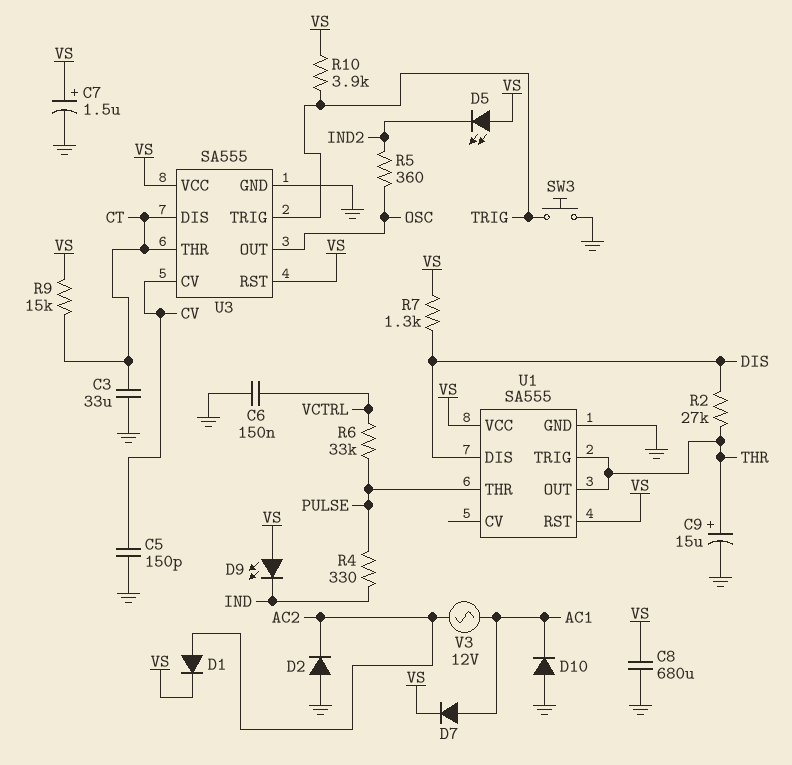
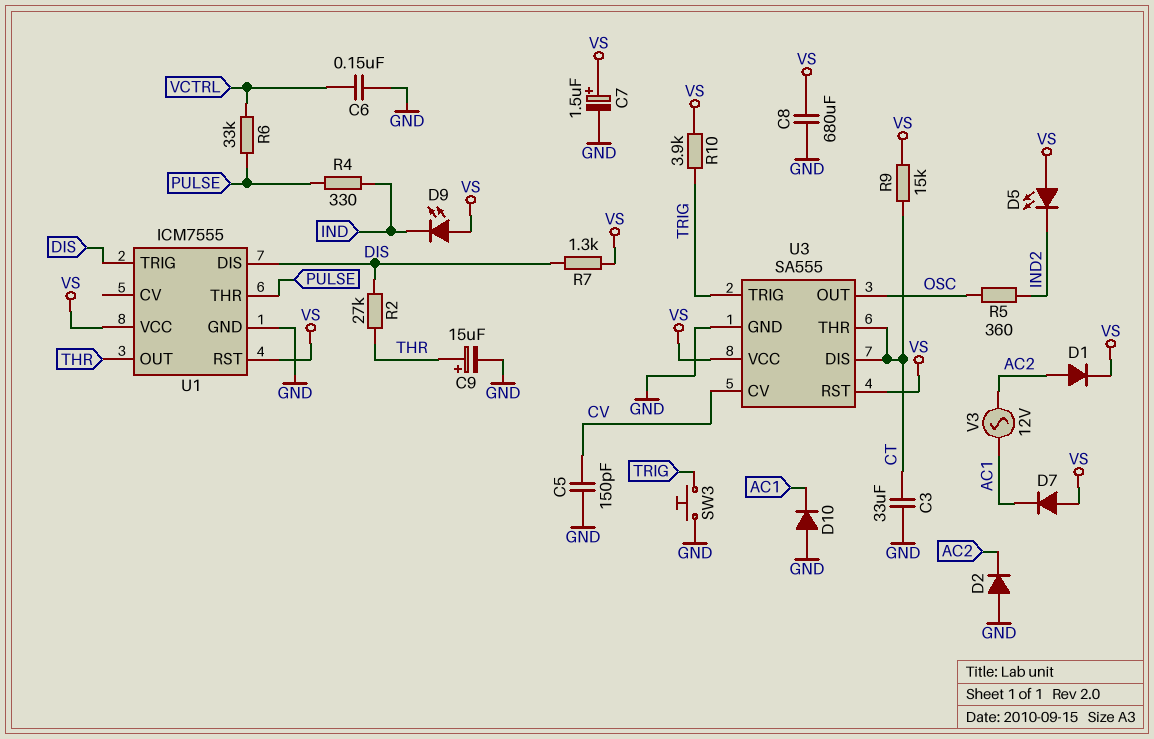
D7: diode (A AC1, K VS) -> diode (A VS, K AC1)
U1: SA555 -> ICM7555
U1 pin TRIG: THR -> DIS

